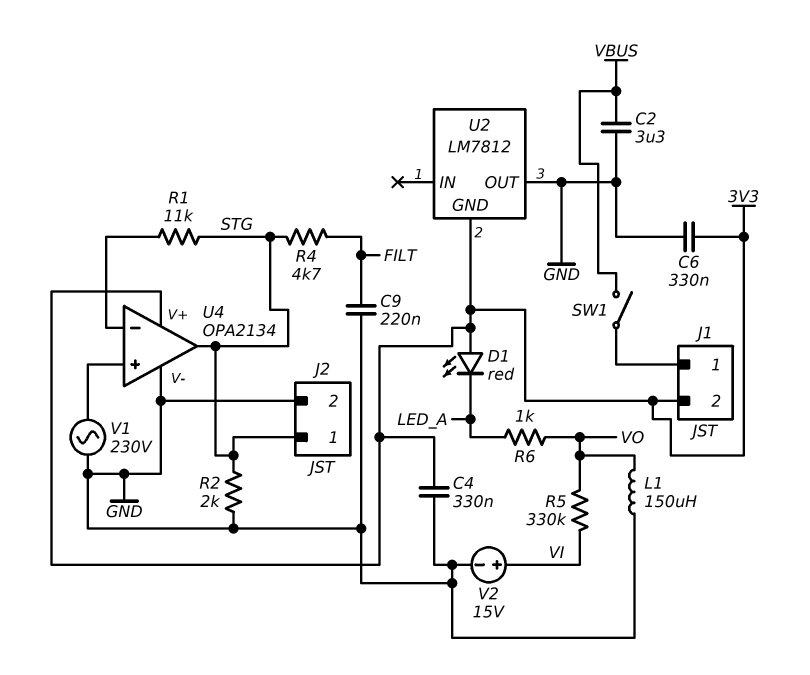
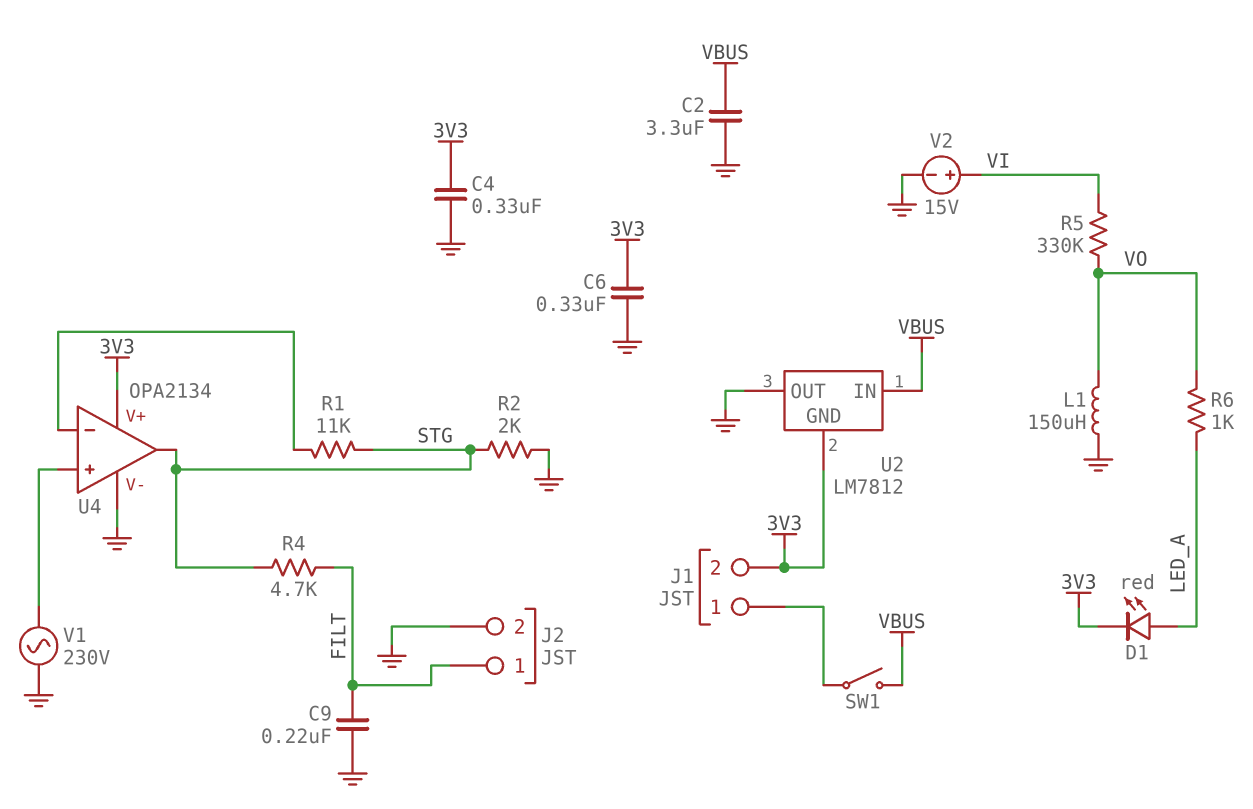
D1: LED red (A 3V3, K LED_A) -> LED red (A LED_A, K 3V3)
J2 pin 1: STG -> FILT
U2 pin IN: none -> VBUS

